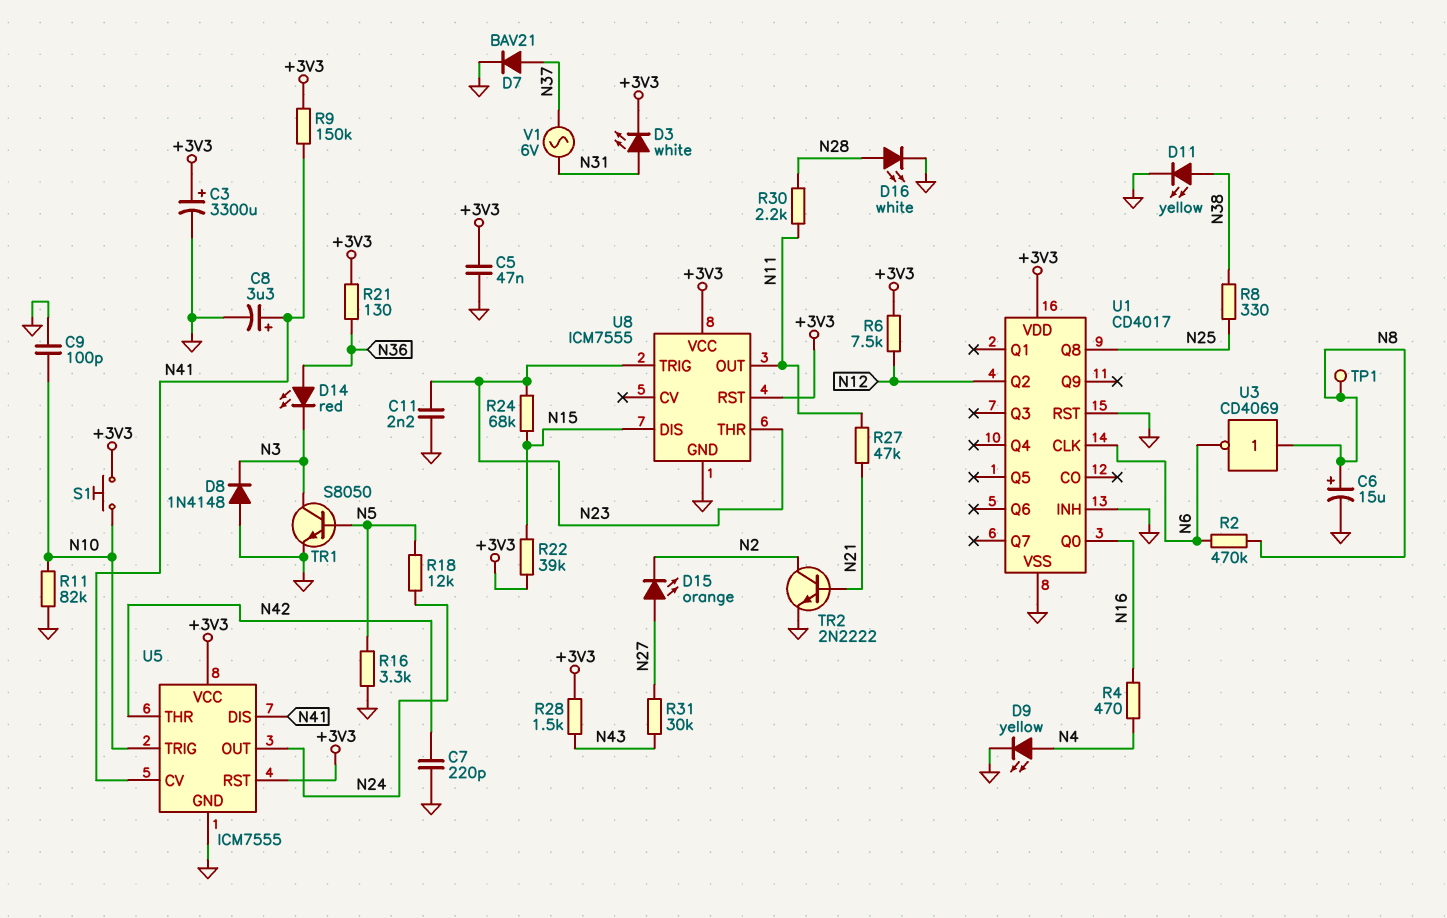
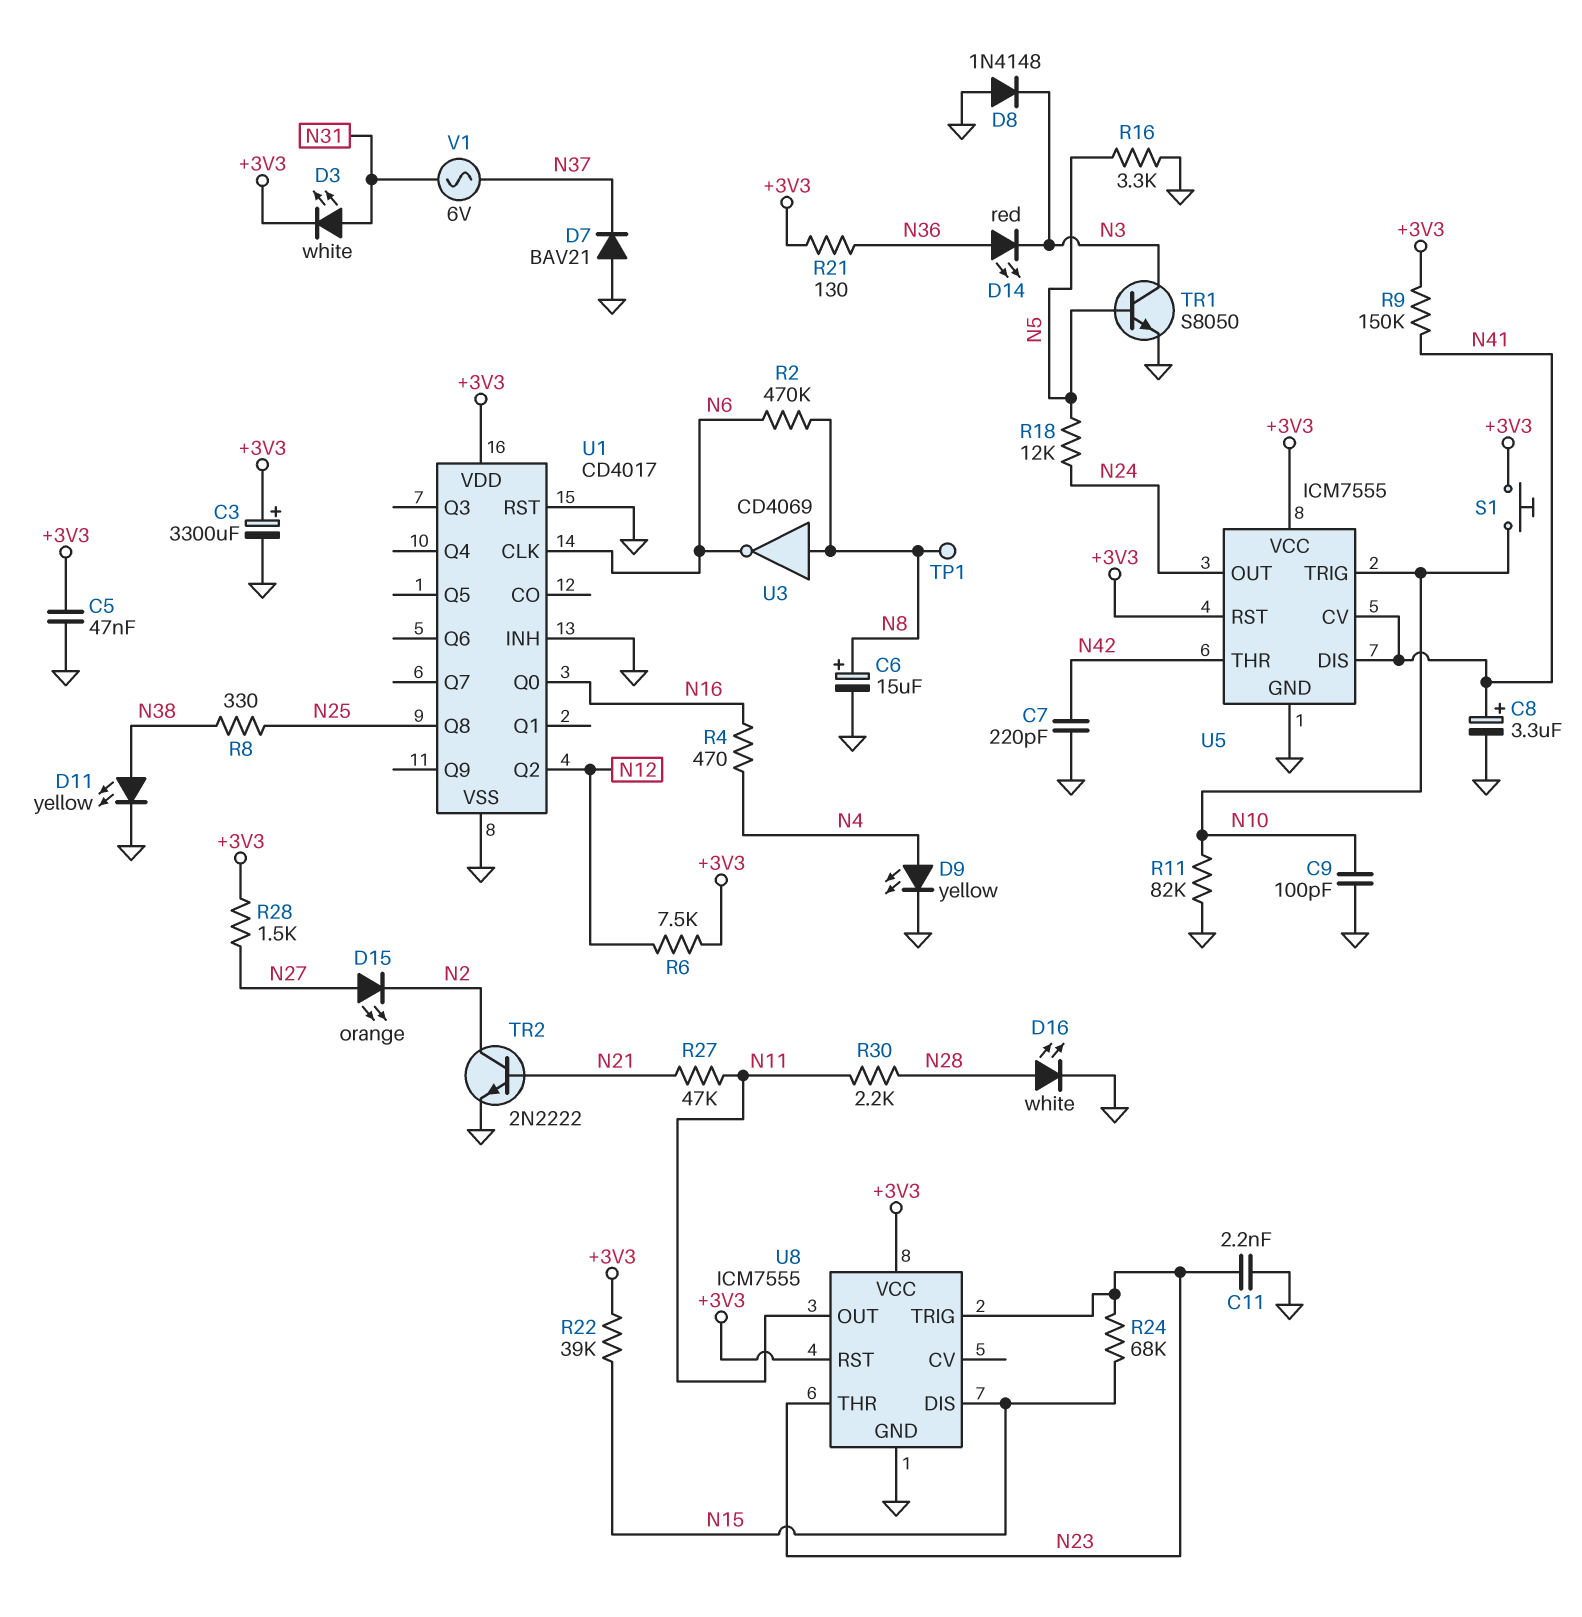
D7: diode BAV21 (A N37, K GND) -> diode BAV21 (A GND, K N37)
R28: 1.5k (+3V3, N43) -> 1.5k (+3V3, N27)
R31: 30k (N27, N43) -> none

